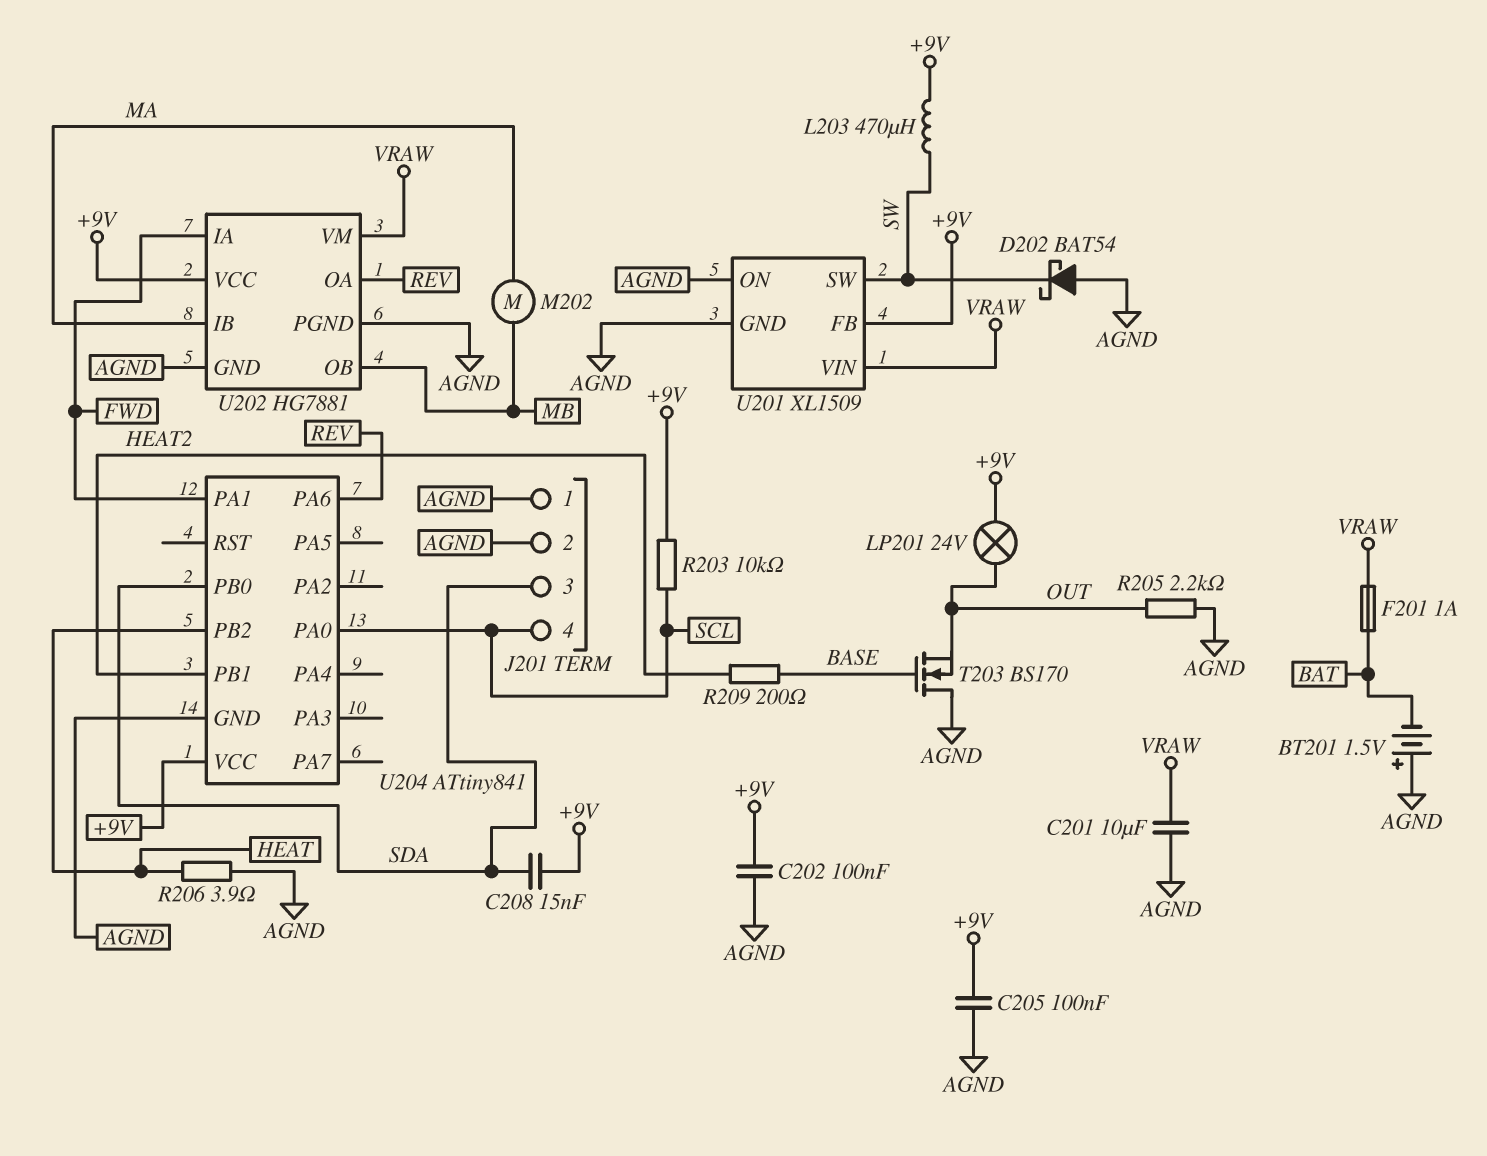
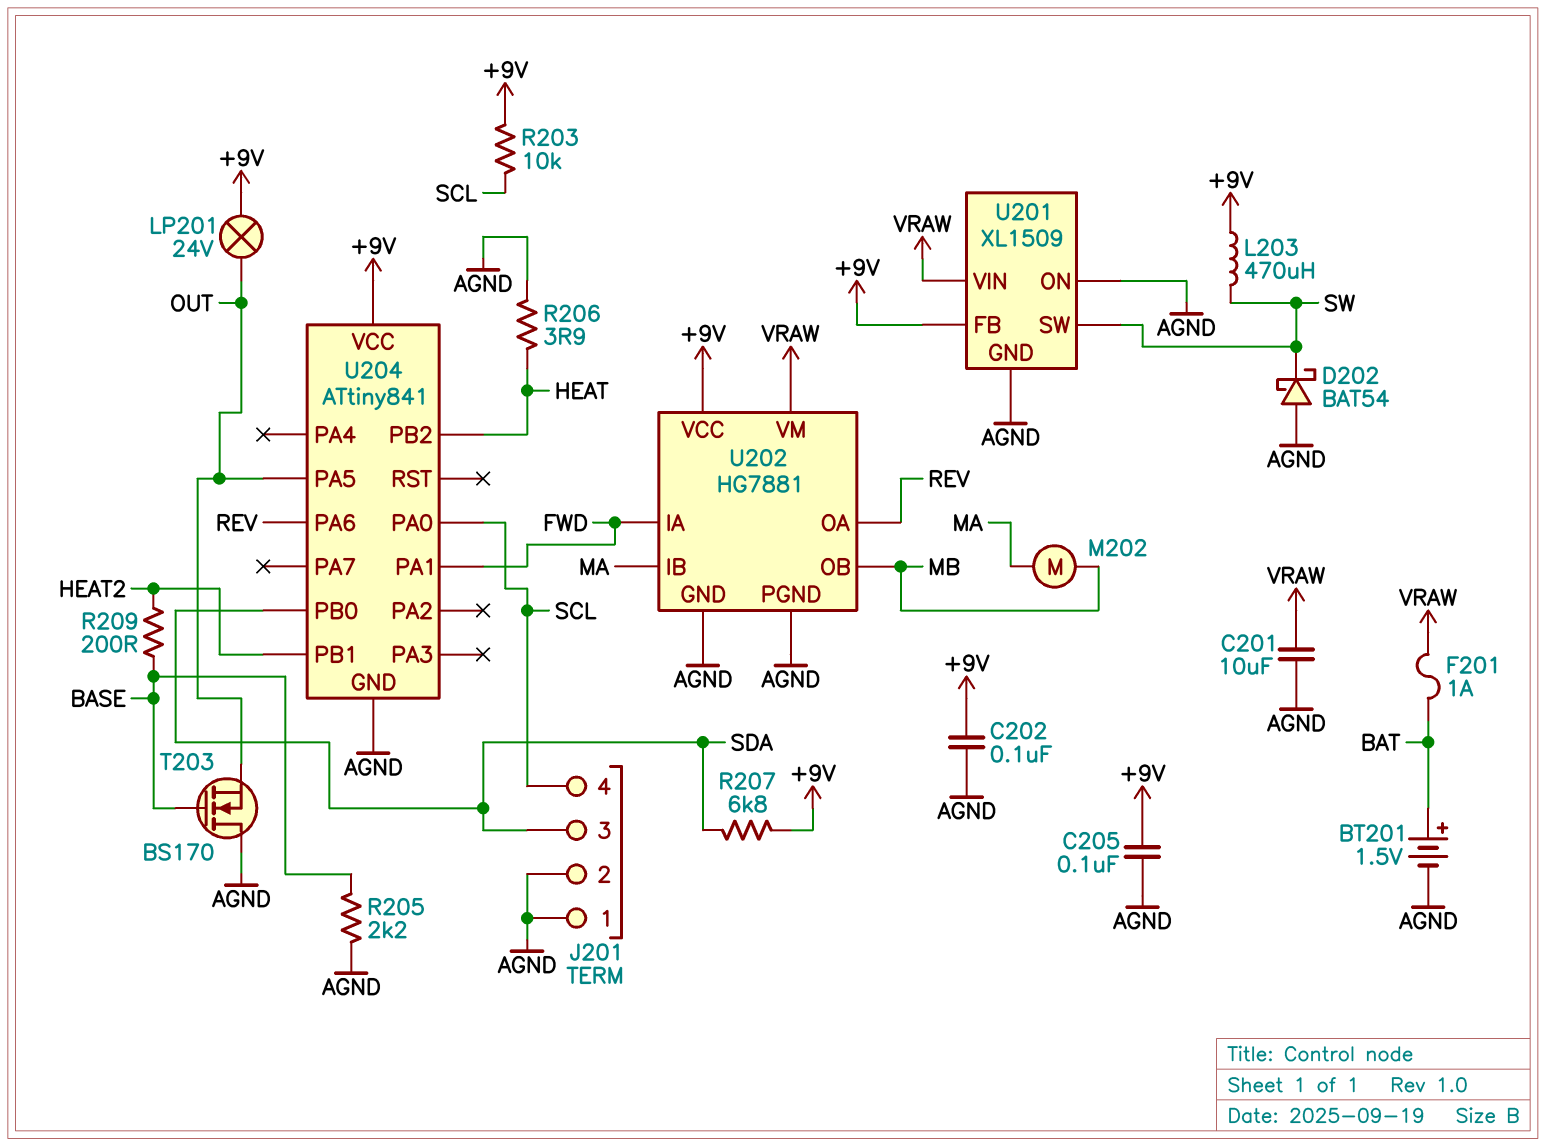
BT201: 1.5V (plus AGND, minus BAT) -> 1.5V (plus BAT, minus AGND)
C208: 15nF (+9V, SDA) -> none
R205: 2.2k (AGND, OUT) -> 2.2k (AGND, BASE)
R207: none -> 6.8k (+9V, SDA)
U204 pin PA5: none -> OUT

